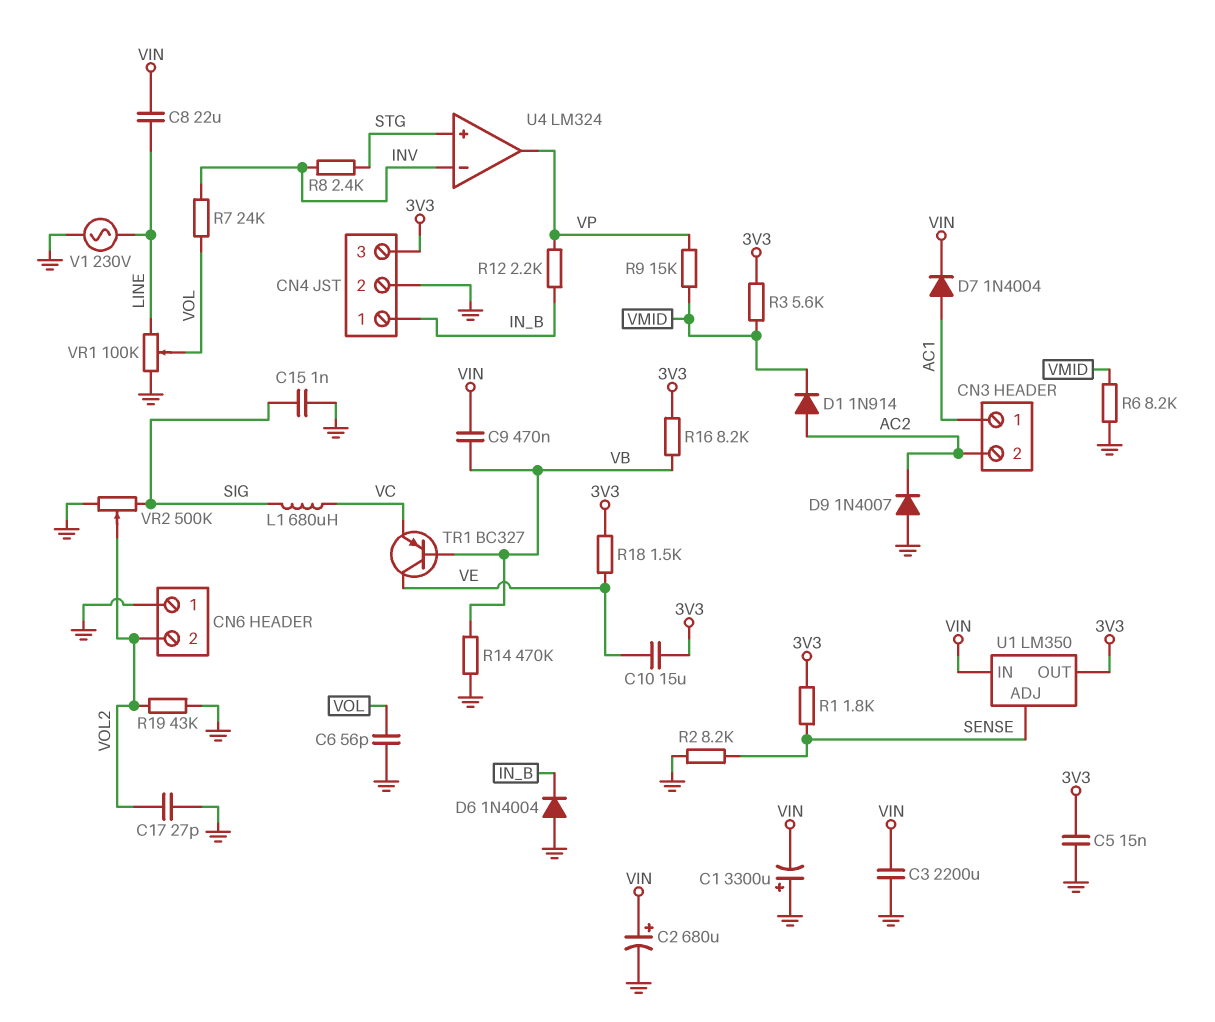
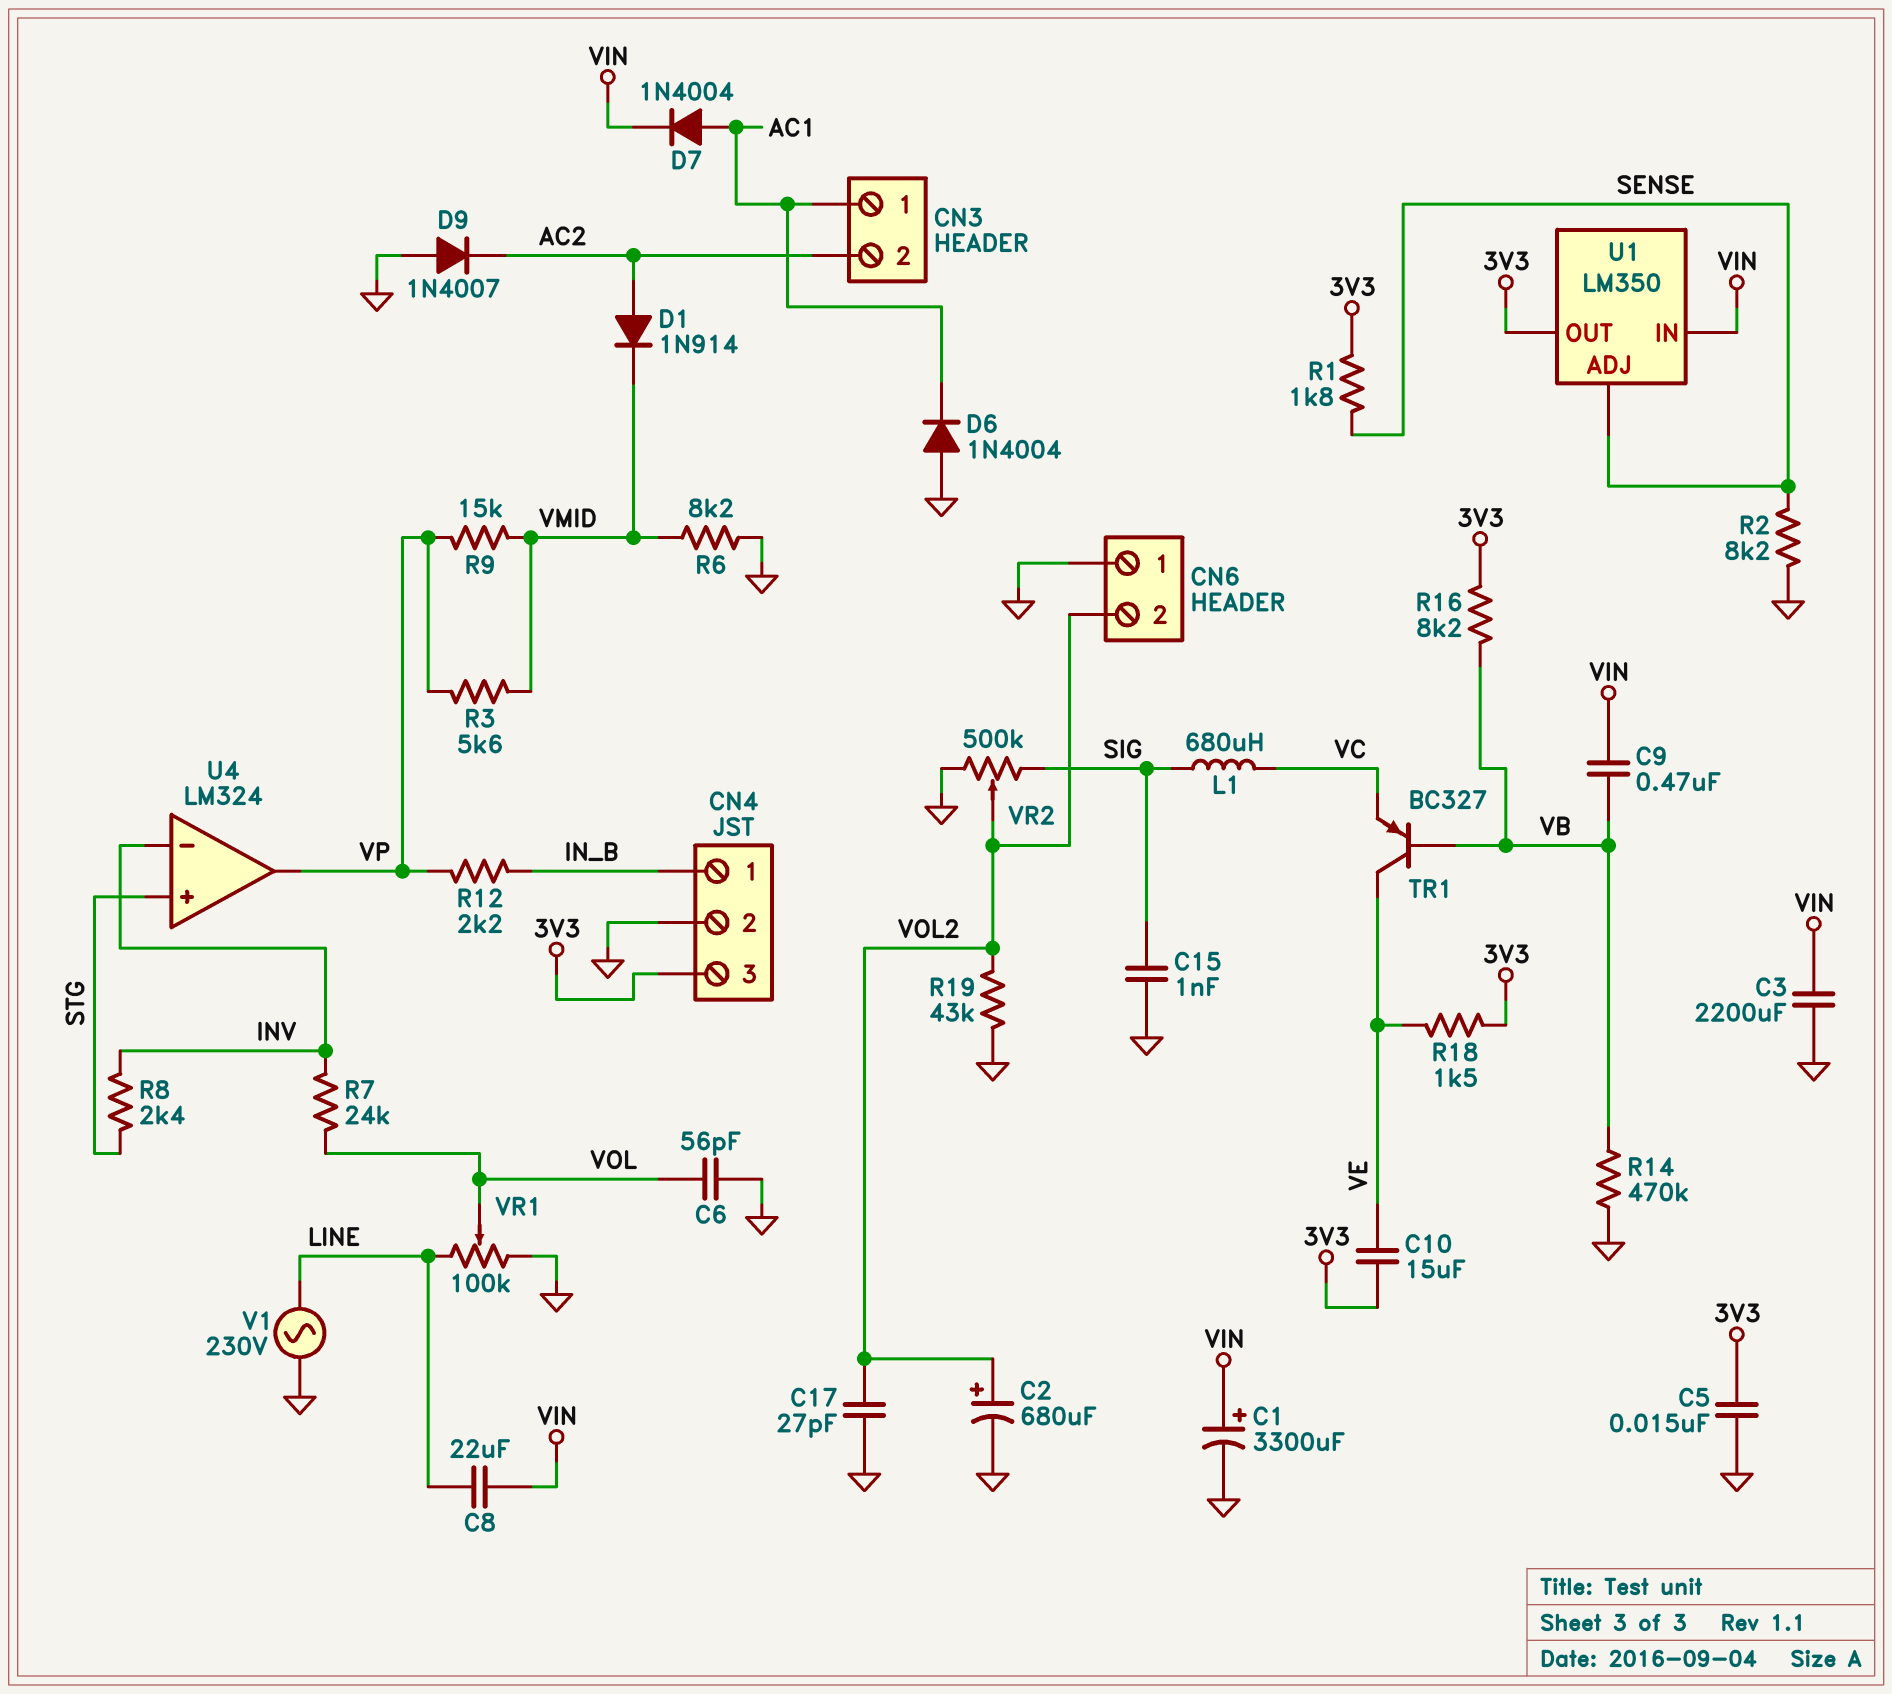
C1: 3300uF (plus GND, minus VIN) -> 3300uF (plus VIN, minus GND)
C2: 680uF (plus VIN, minus GND) -> 680uF (plus VOL2, minus GND)
D6: diode 1N4004 (A GND, K IN_B) -> diode 1N4004 (A GND, K AC1)
R3: 5.6k (3V3, VMID) -> 5.6k (VMID, VP)

